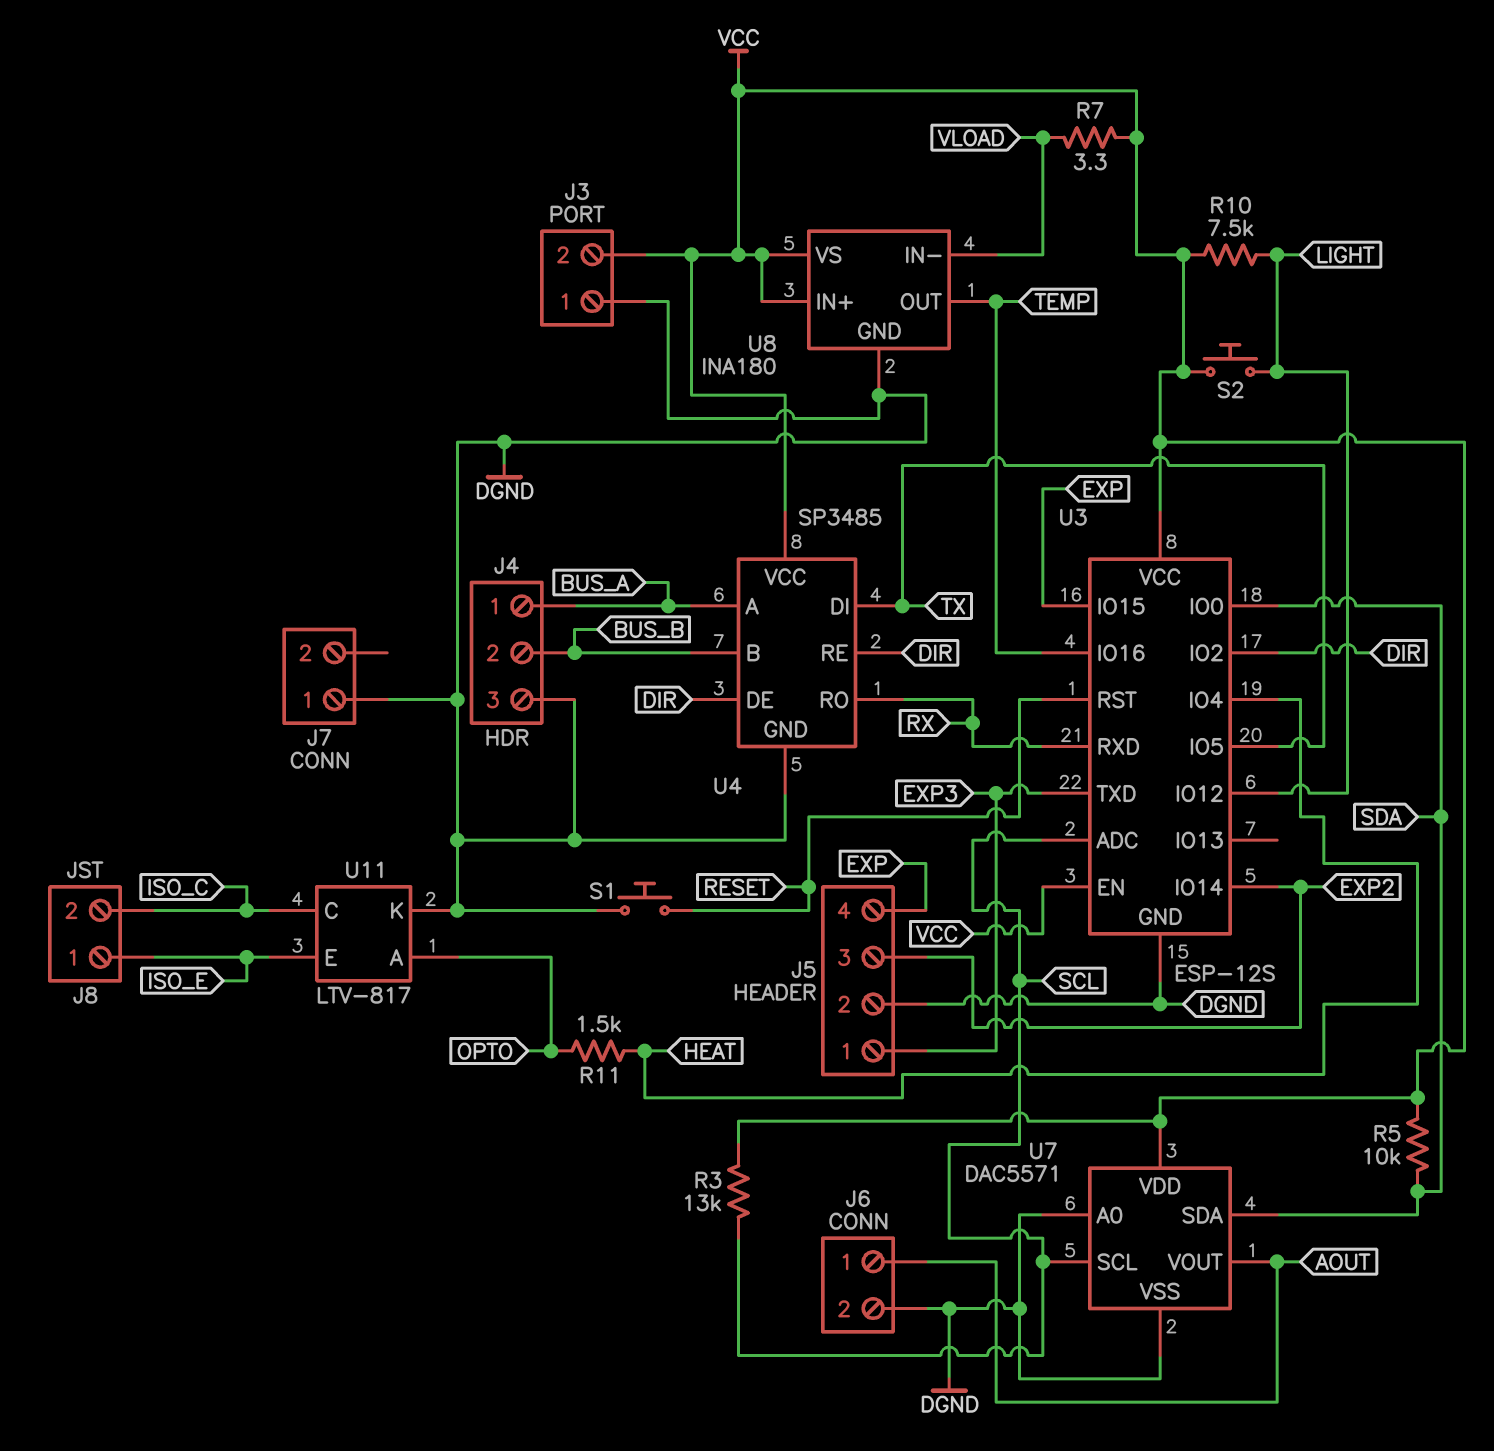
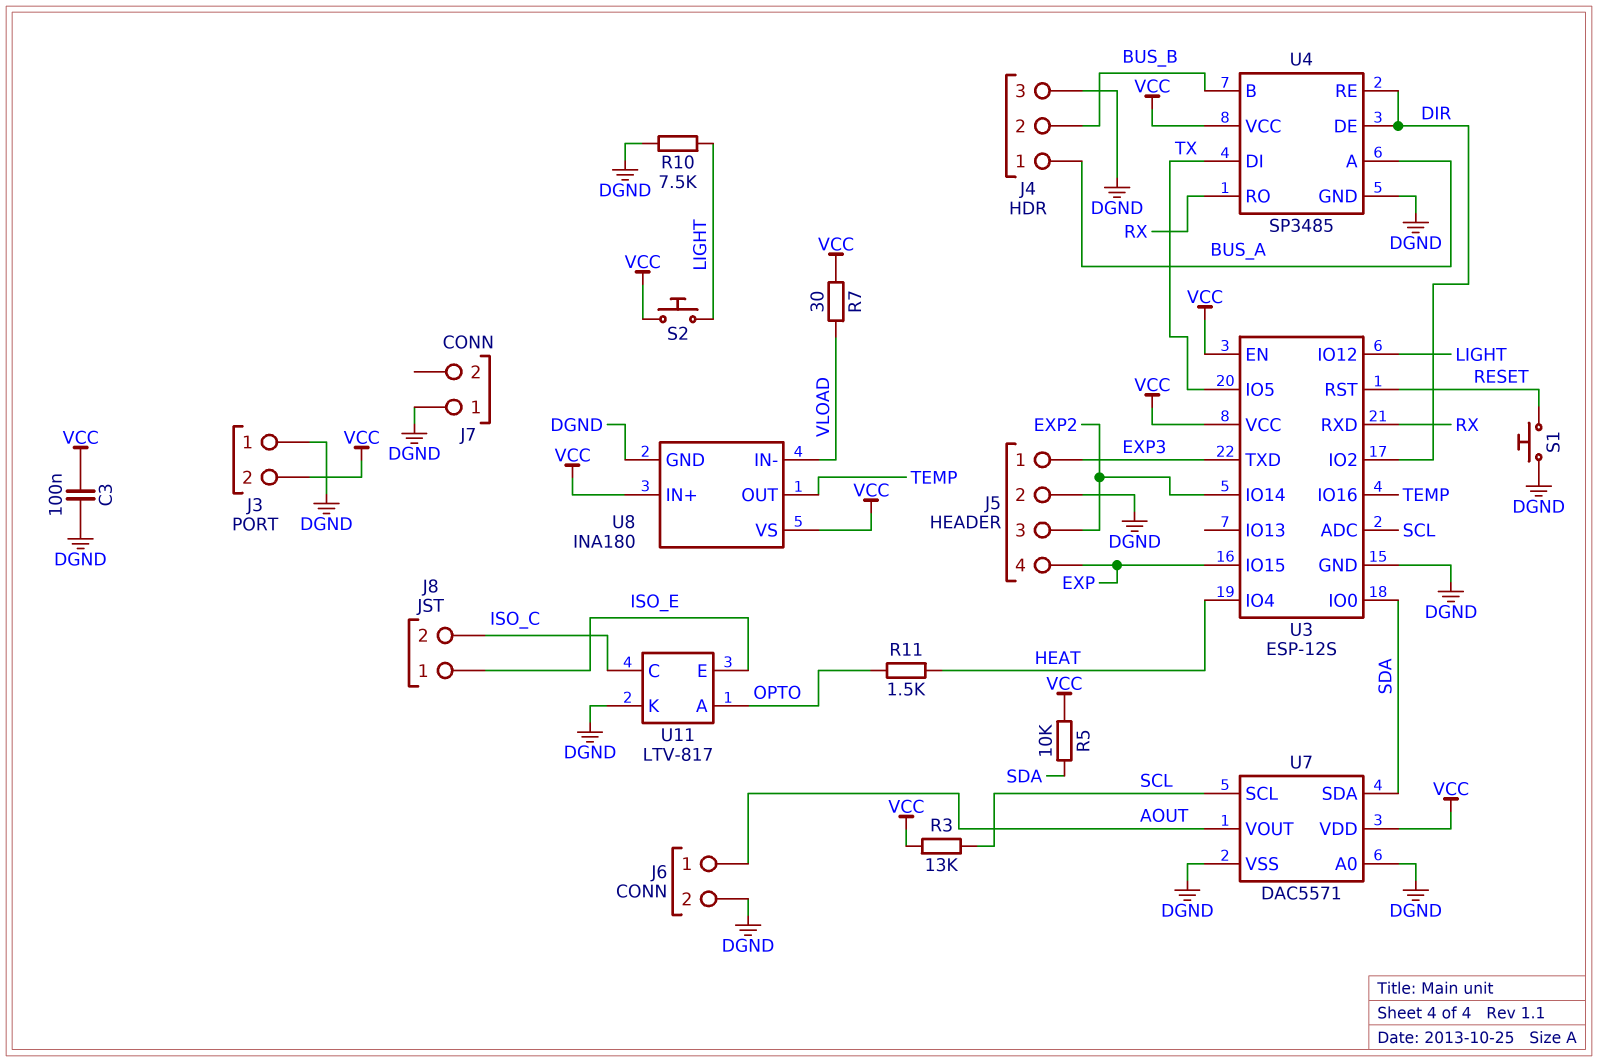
C3: none -> 100nF (DGND, VCC)
R7: 3.3 (VCC, VLOAD) -> 30 (VCC, VLOAD)
R10: 7.5k (LIGHT, VCC) -> 7.5k (DGND, LIGHT)

